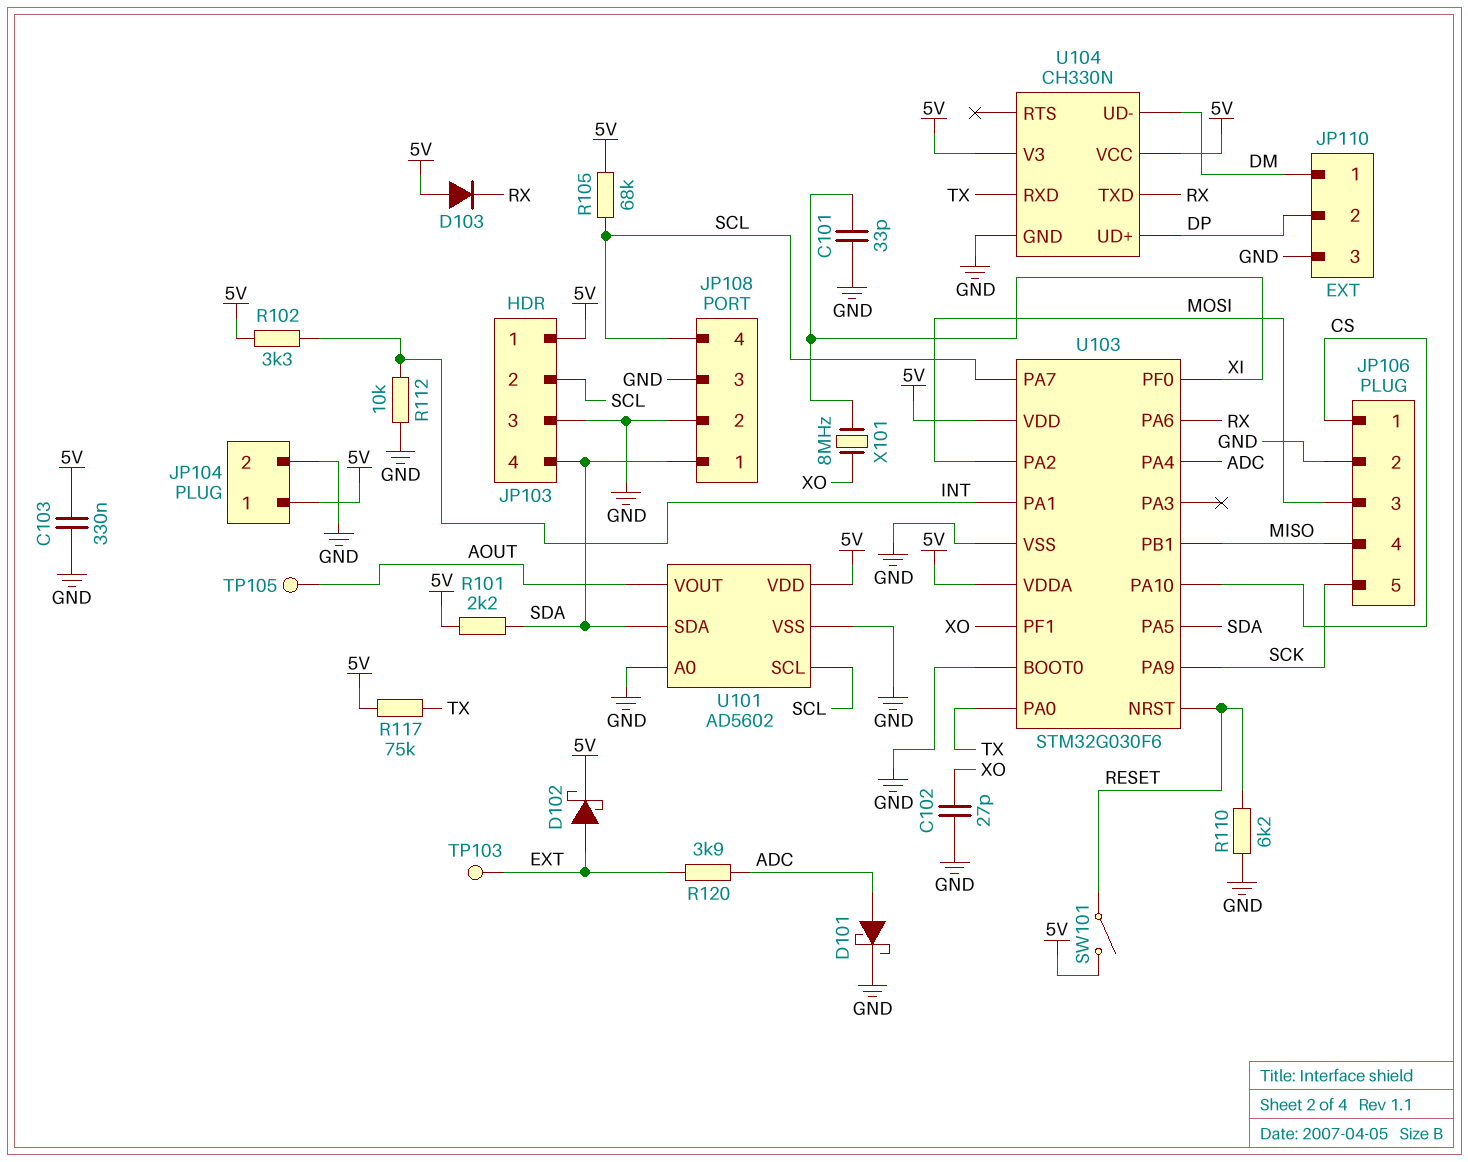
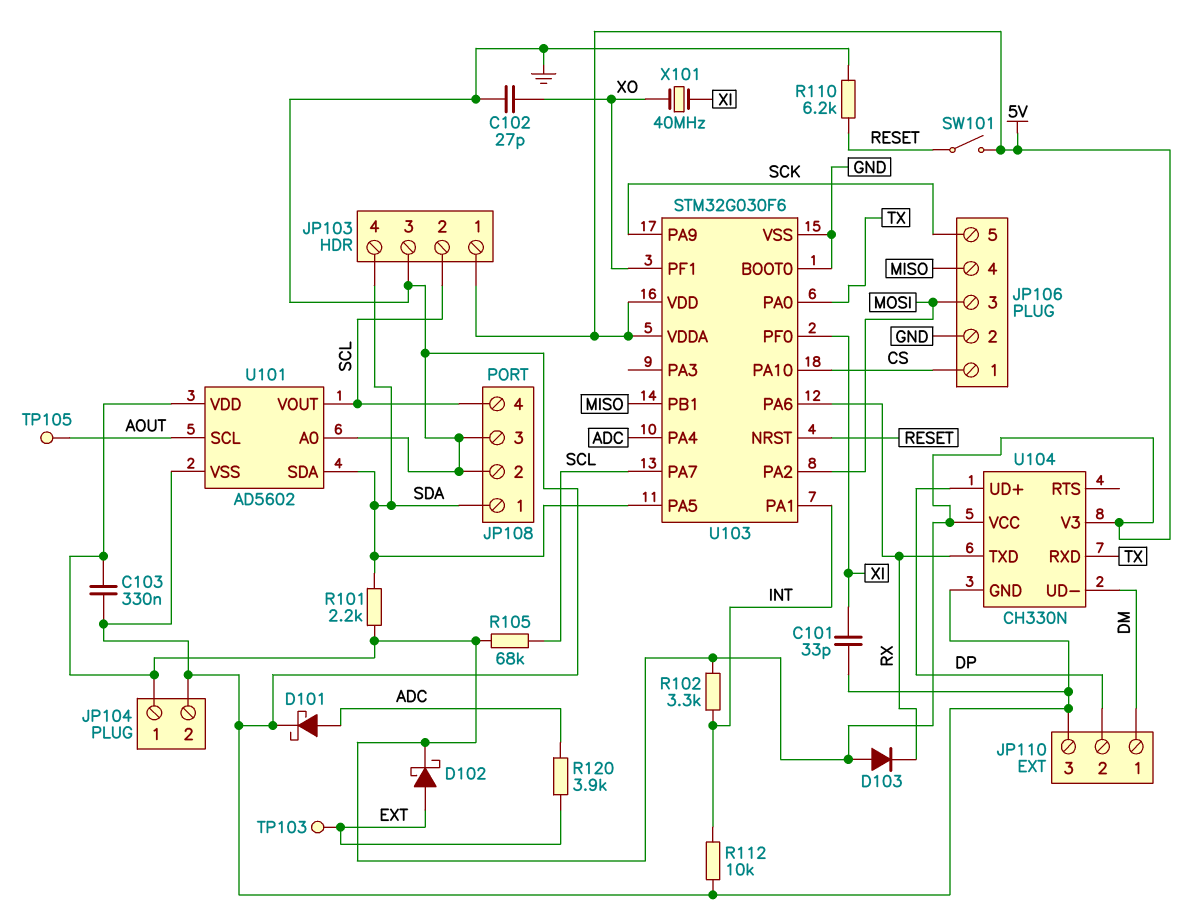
R117: 75k (5V, TX) -> none
U101 pin SCL: SCL -> AOUT
U101 pin VOUT: AOUT -> SCL
X101: 8MHz (XI, XO) -> 40MHz (XI, XO)

